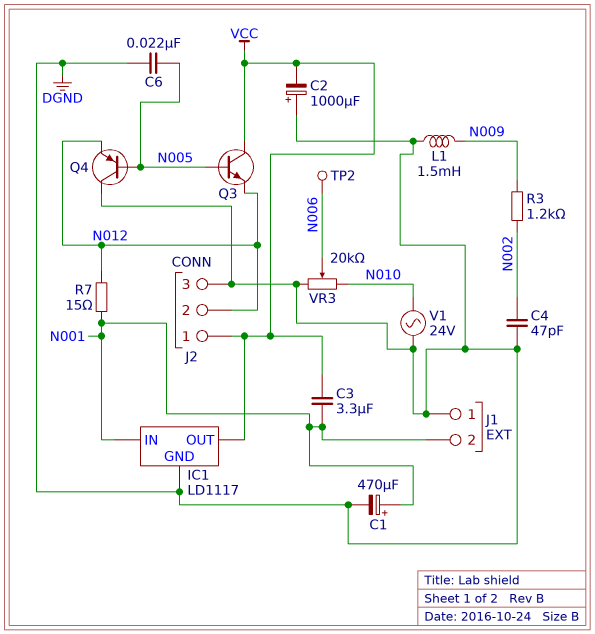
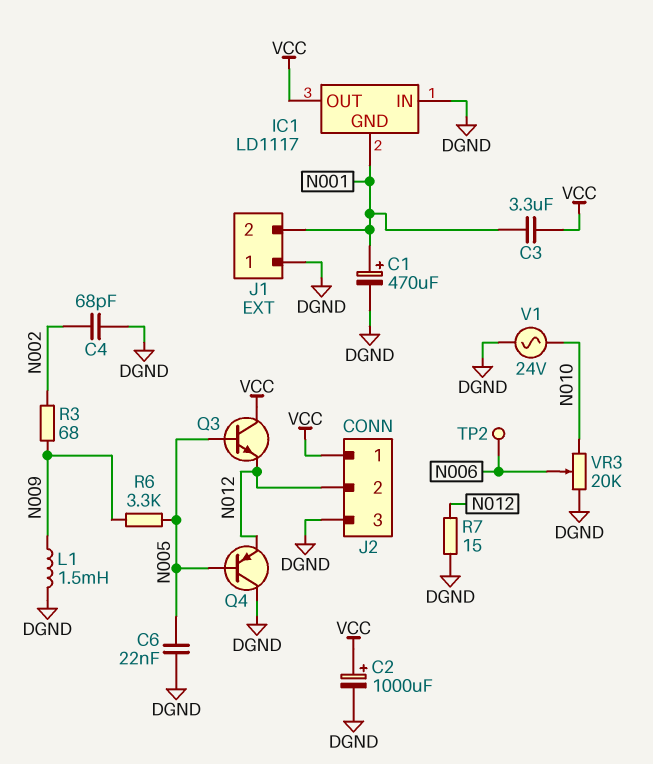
C2: 1000uF (plus DGND, minus VCC) -> 1000uF (plus VCC, minus DGND)
C4: 47pF (DGND, N002) -> 68pF (DGND, N002)
IC1 pin GND: DGND -> N001
IC1 pin IN: N001 -> DGND
R3: 1.2k (N002, N009) -> 68 (N002, N009)
R6: none -> 3.3k (N005, N009)
R7: 15 (N001, N012) -> 15 (DGND, N012)

